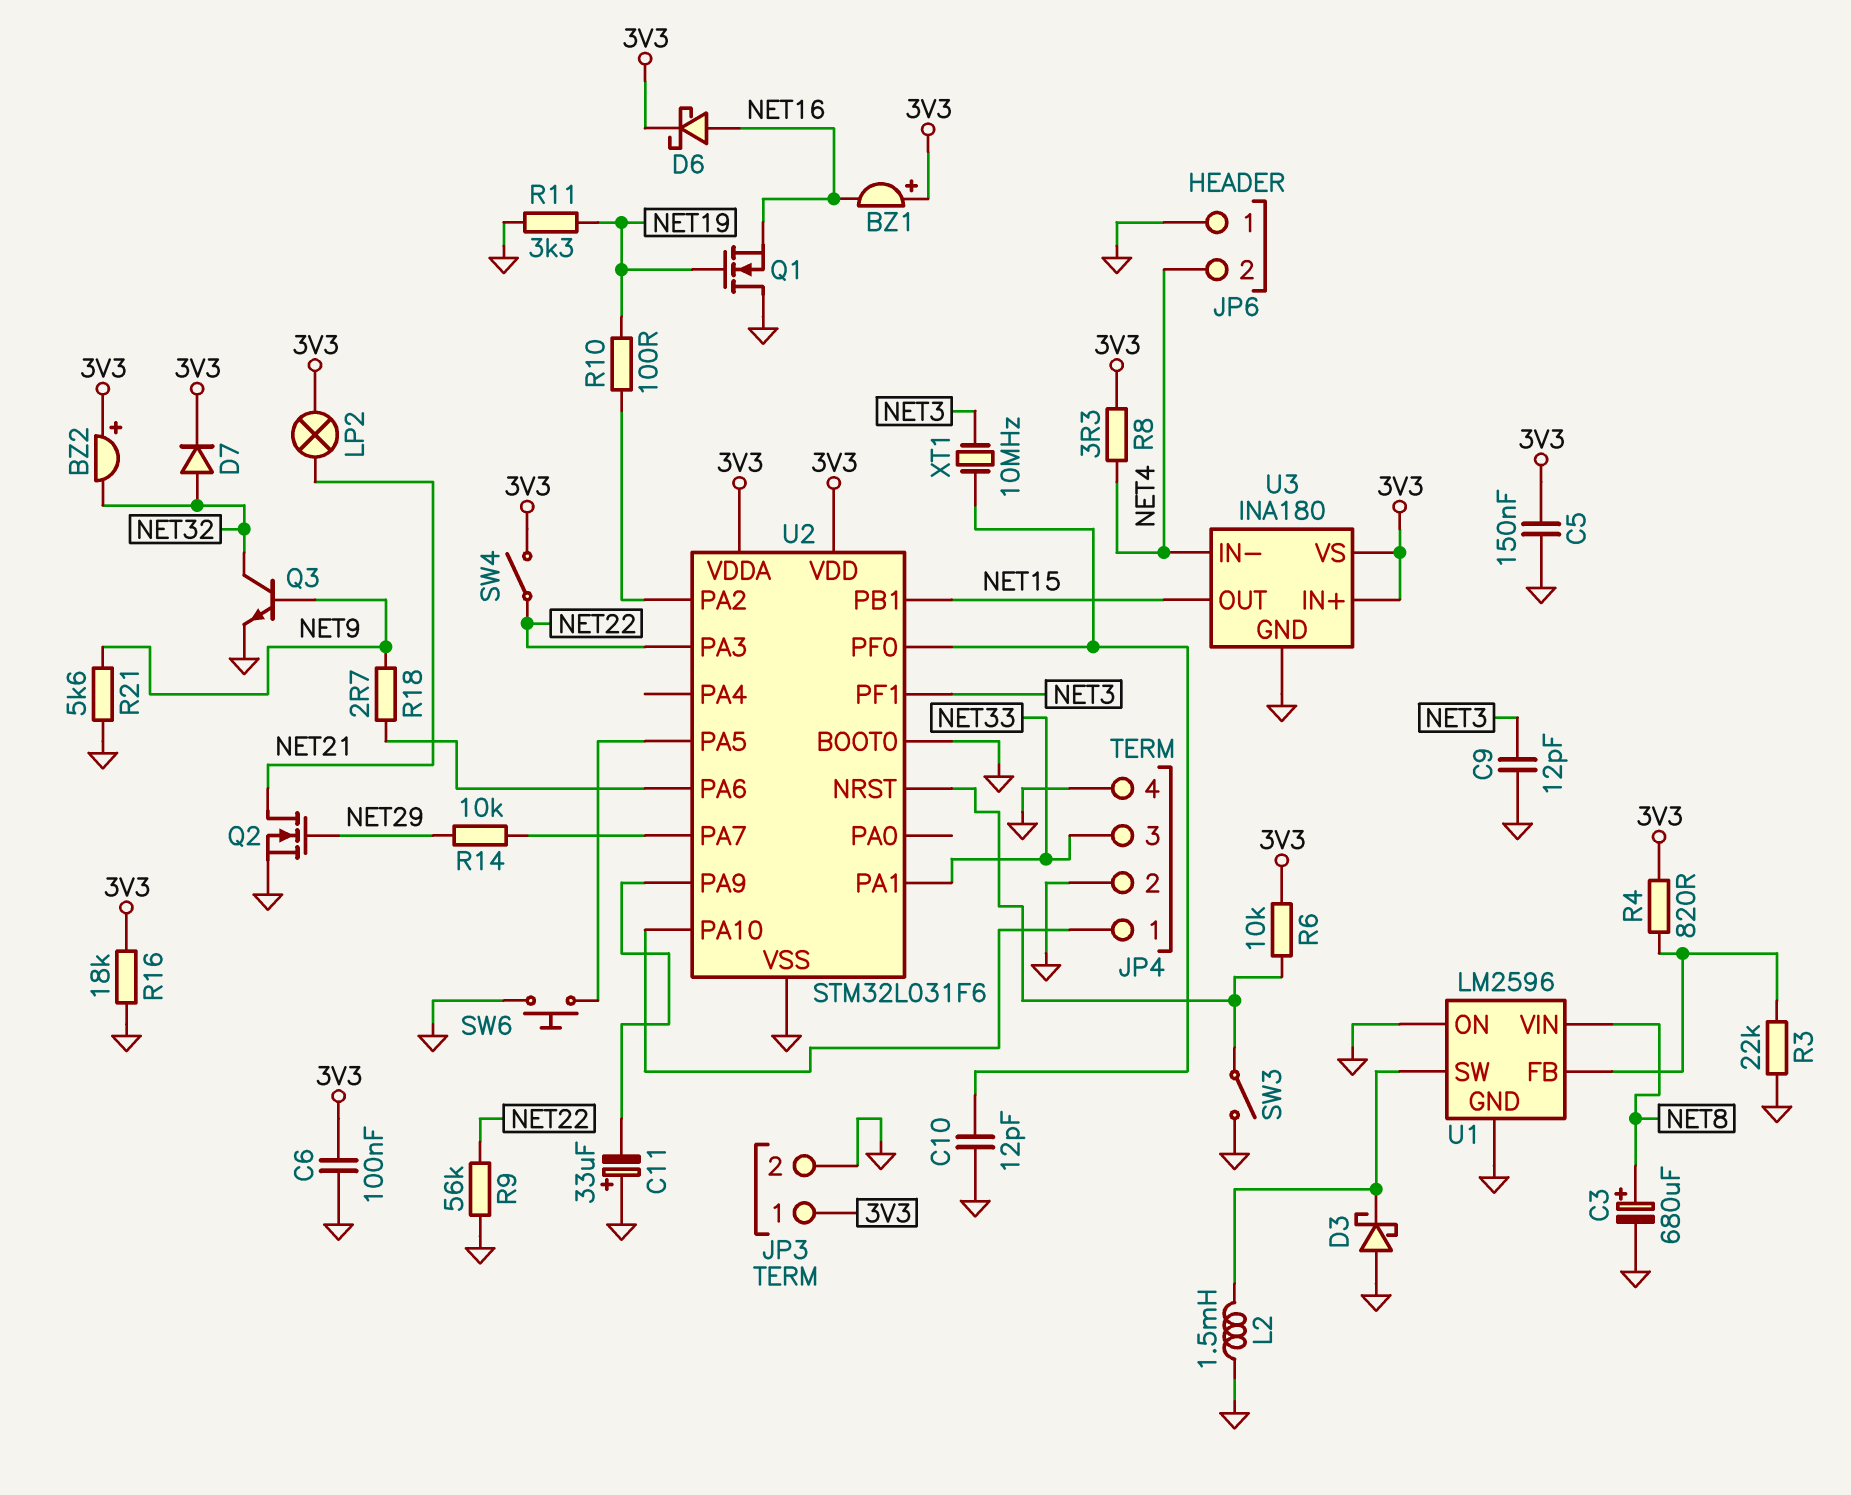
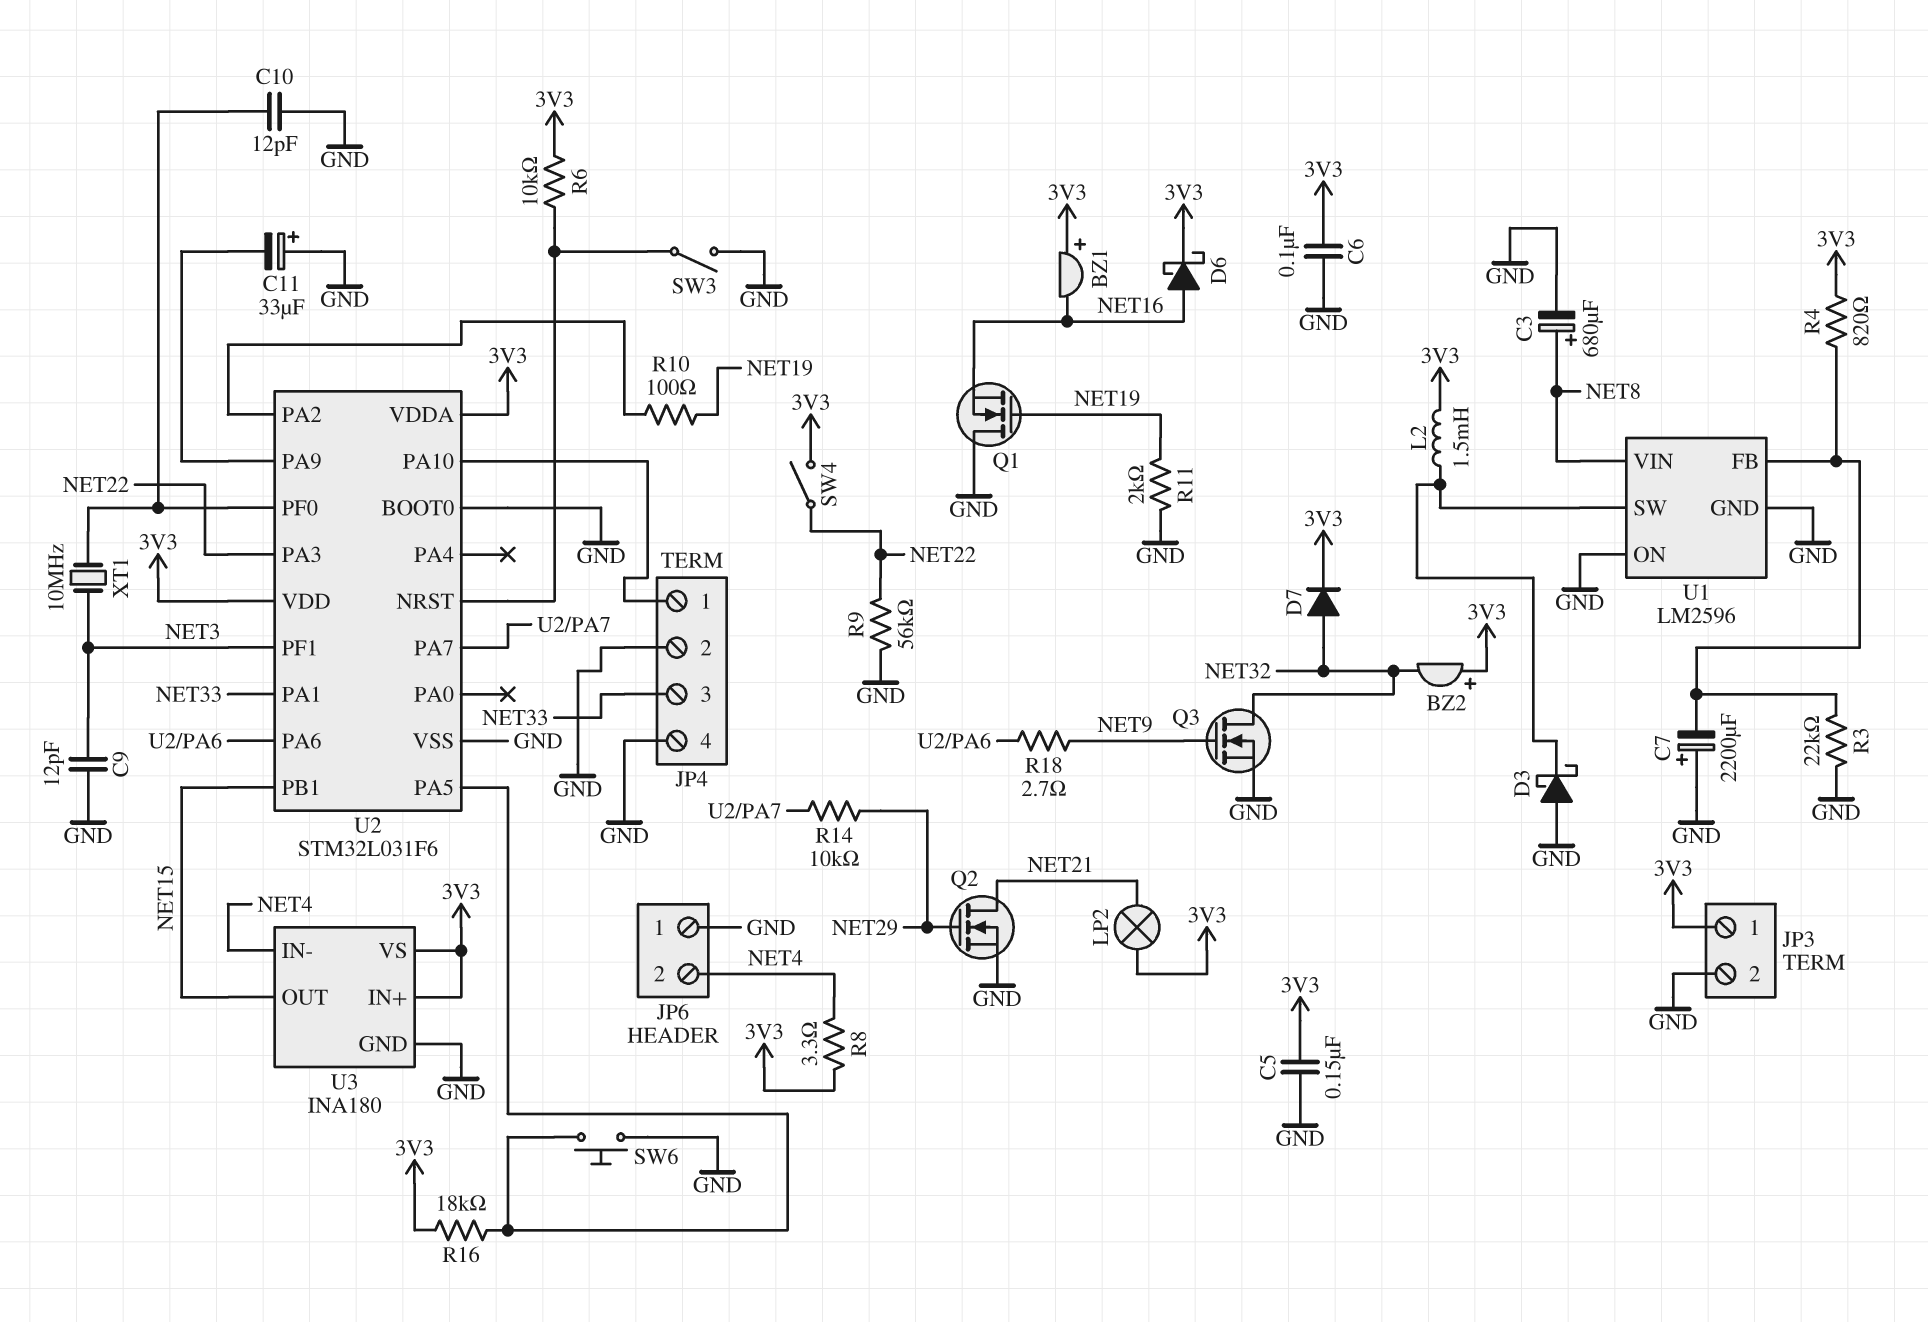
C7: none -> 2200uF (plus GND, minus U1/FB)
L2: 1.5mH (GND, U1/SW) -> 1.5mH (3V3, U1/SW)
Q3: NPN (B NET9, C NET32, E GND) -> NMOS (G NET9, D NET32, S GND)
R11: 3.3k (GND, NET19) -> 2k (GND, NET19)
R16: 18k (3V3, GND) -> 18k (3V3, U2/PA5)
R21: 5.6k (GND, NET9) -> none

